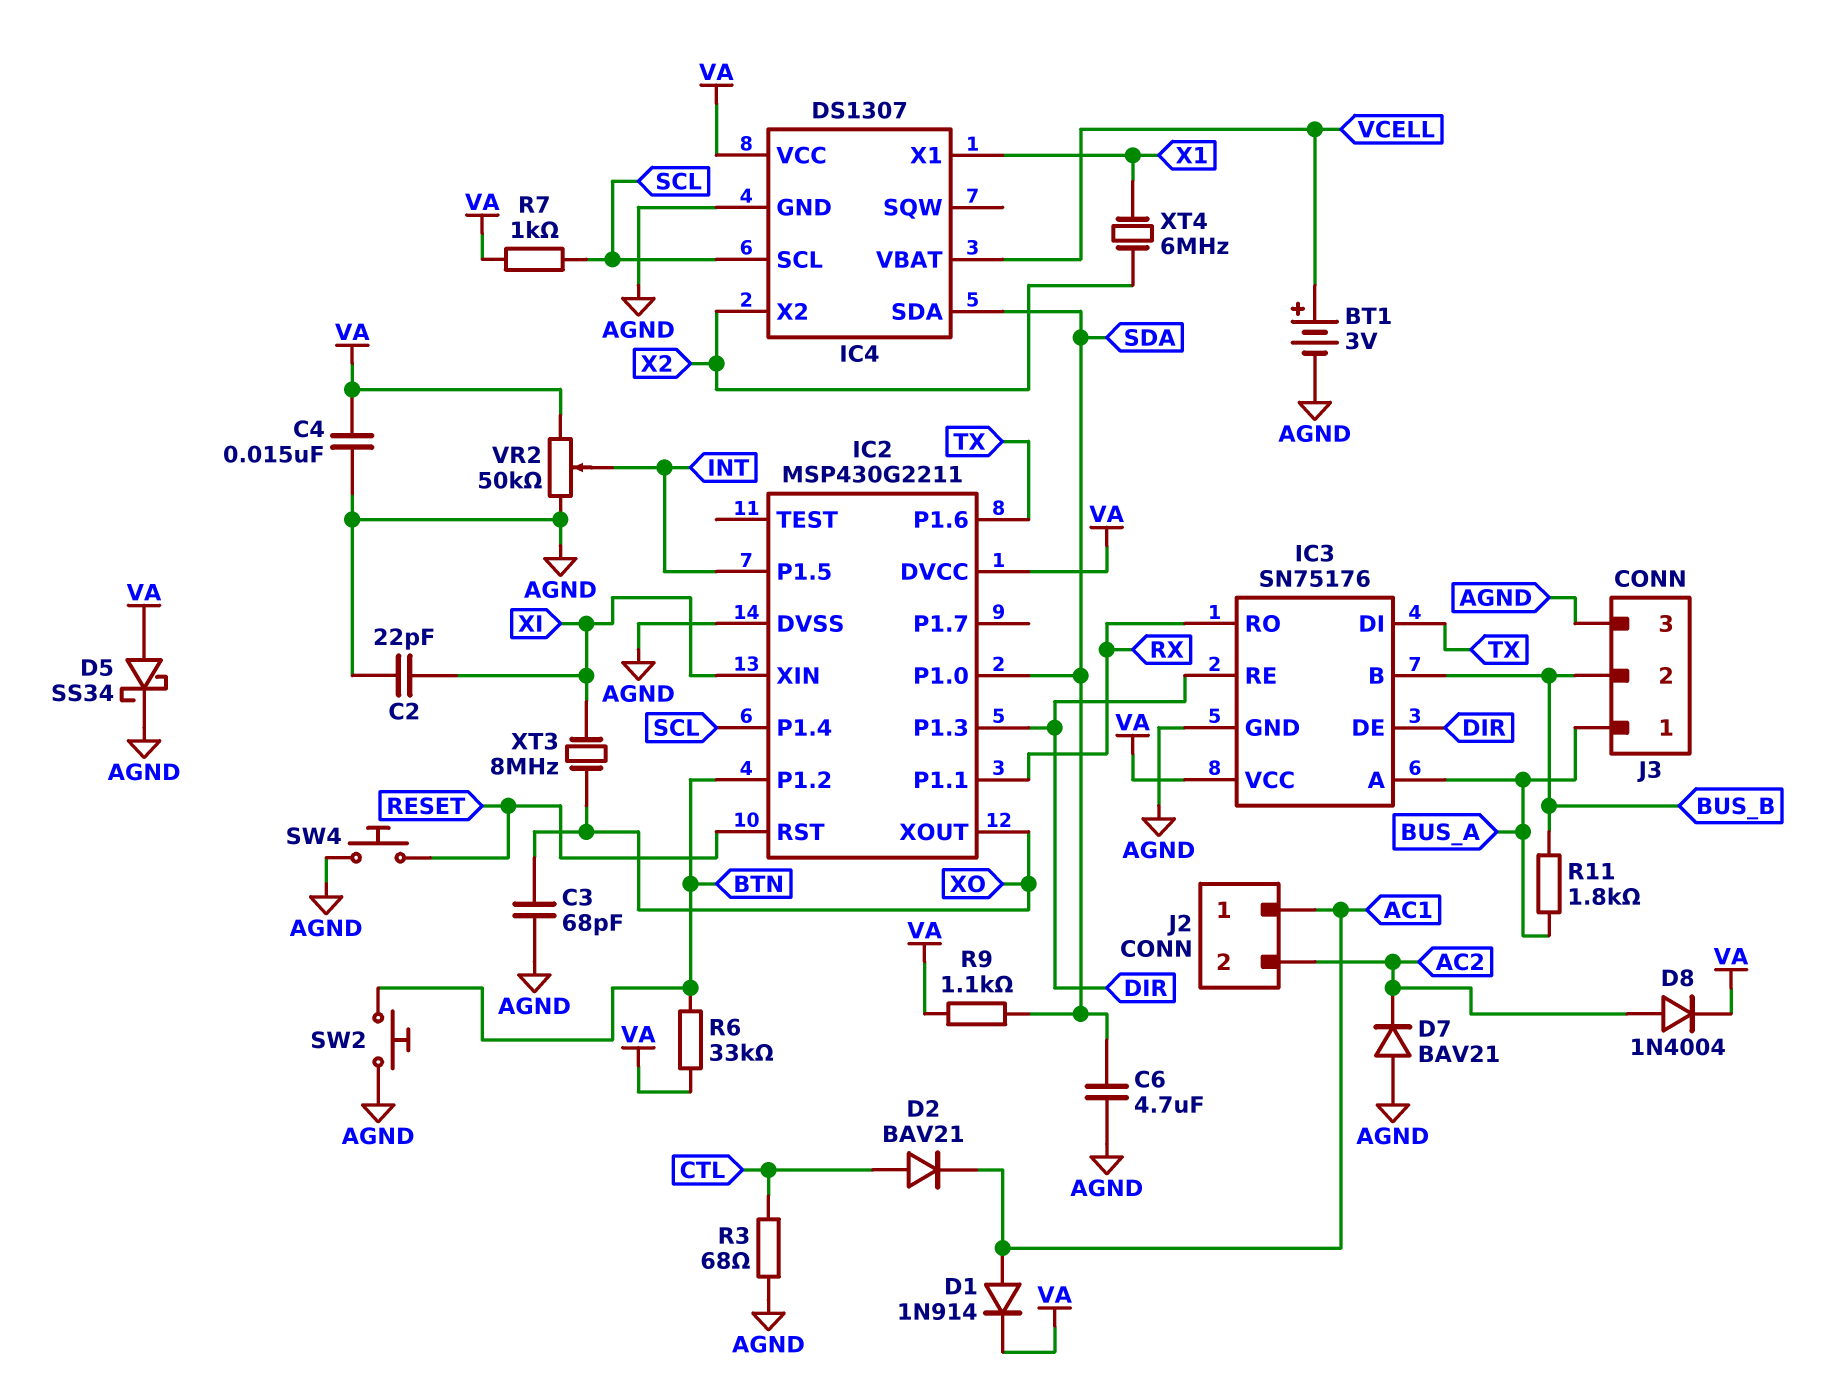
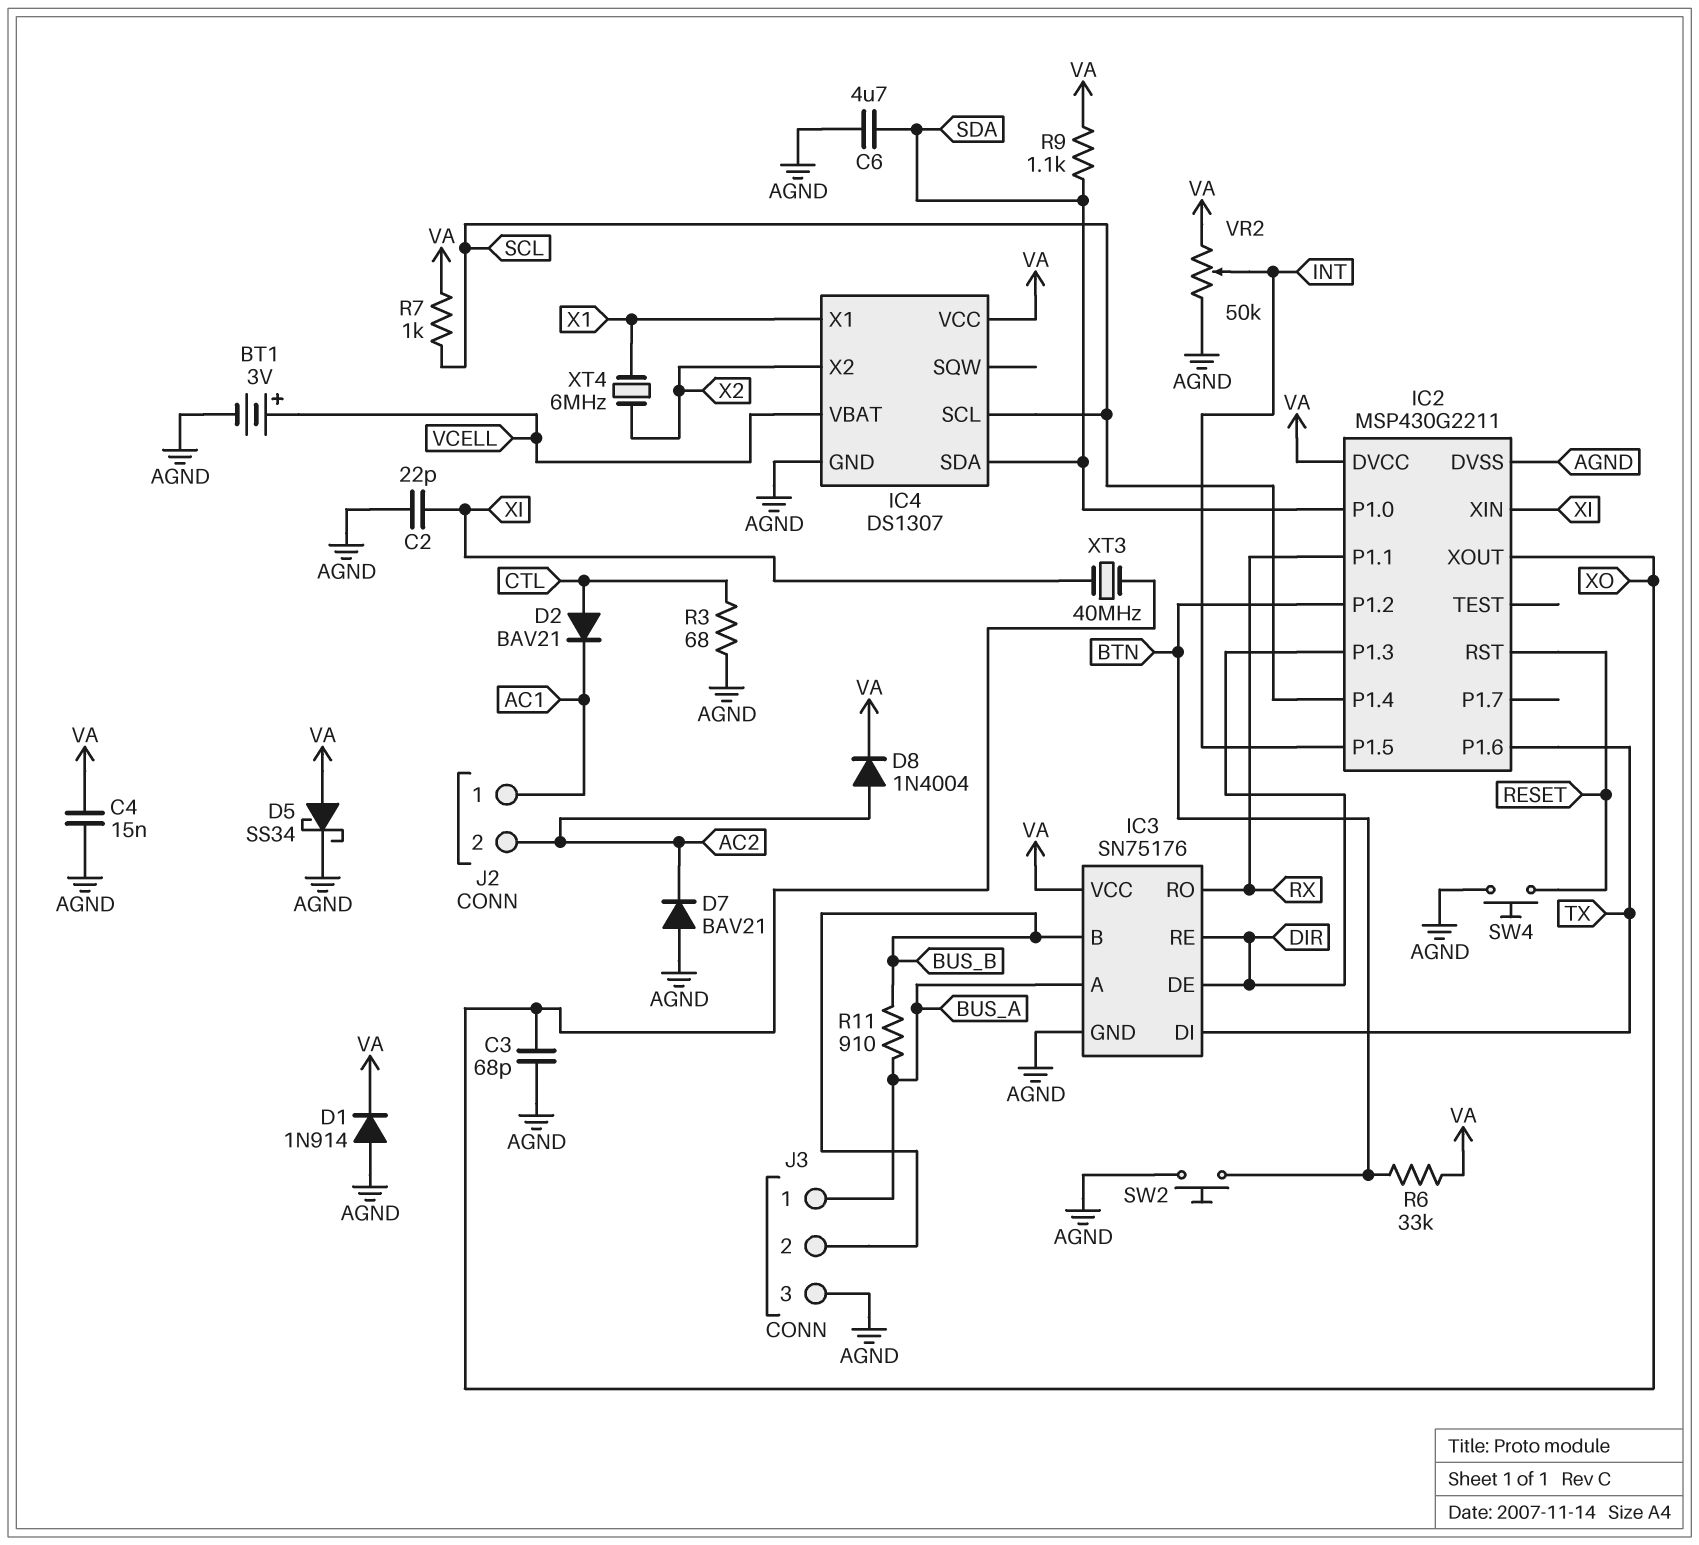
D1: diode 1N914 (A AC1, K VA) -> diode 1N914 (A AGND, K VA)
R11: 1.8k (BUS_A, BUS_B) -> 910 (BUS_A, BUS_B)
XT3: 8MHz (XI, XO) -> 40MHz (XI, XO)

